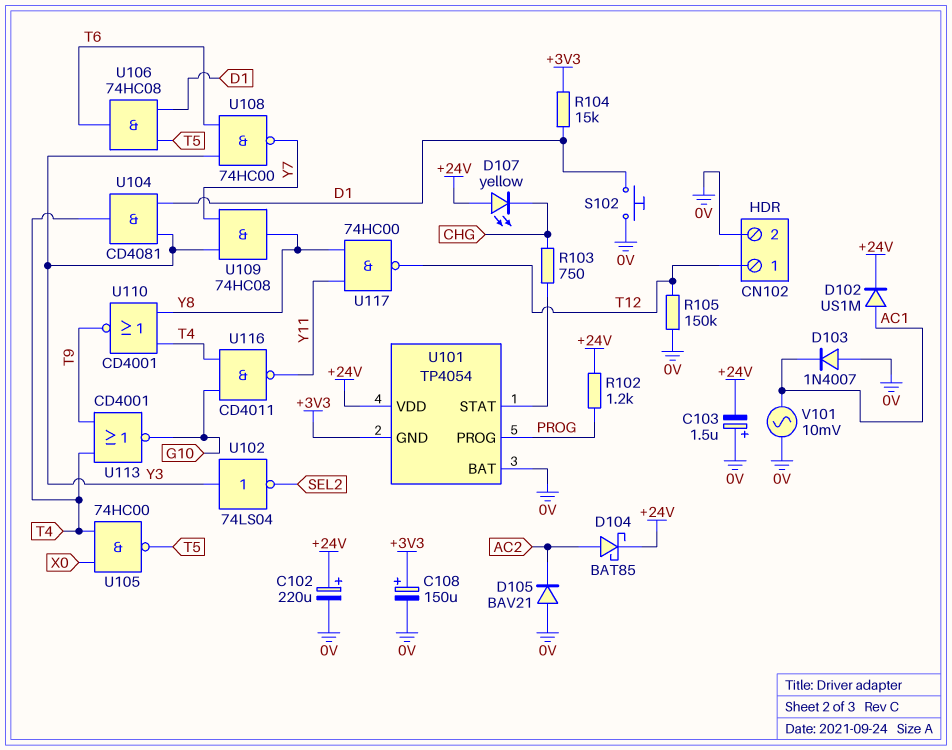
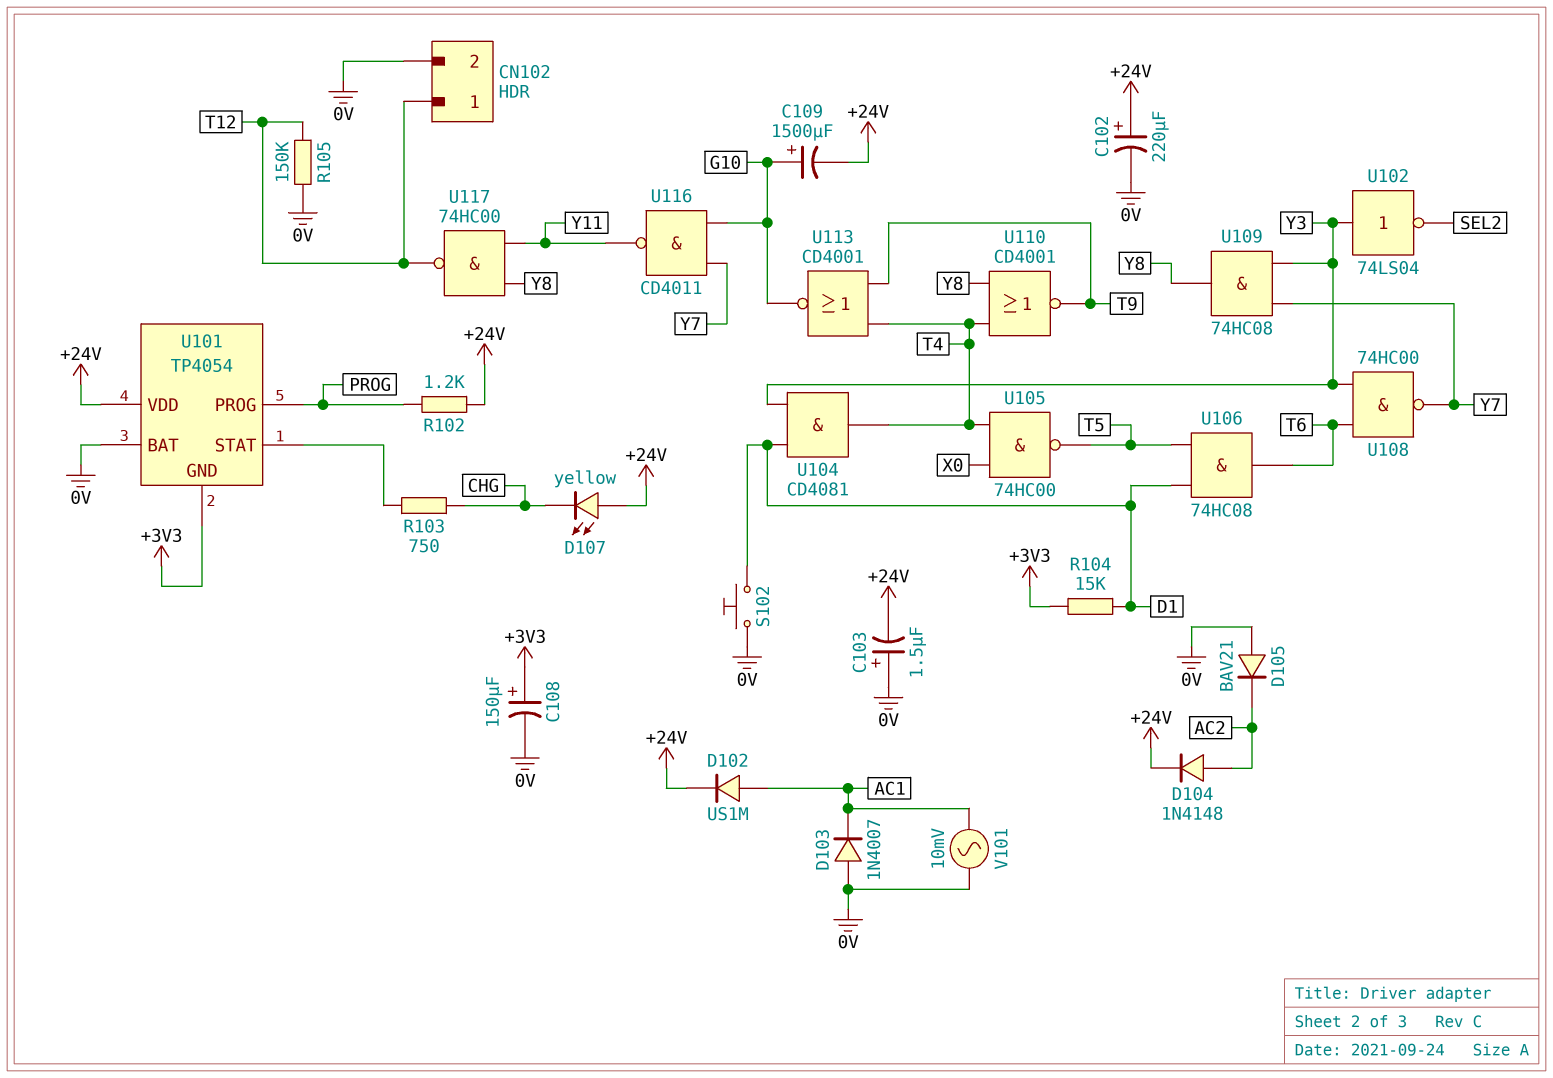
C109: none -> 1500uF (plus G10, minus +24V)
D104: schottky BAT85 (A AC2, K +24V) -> diode 1N4148 (A AC2, K +24V)
U116: NAND CD4011 (in G10, in T4, out Y11) -> NAND CD4011 (in G10, in Y7, out Y11)

